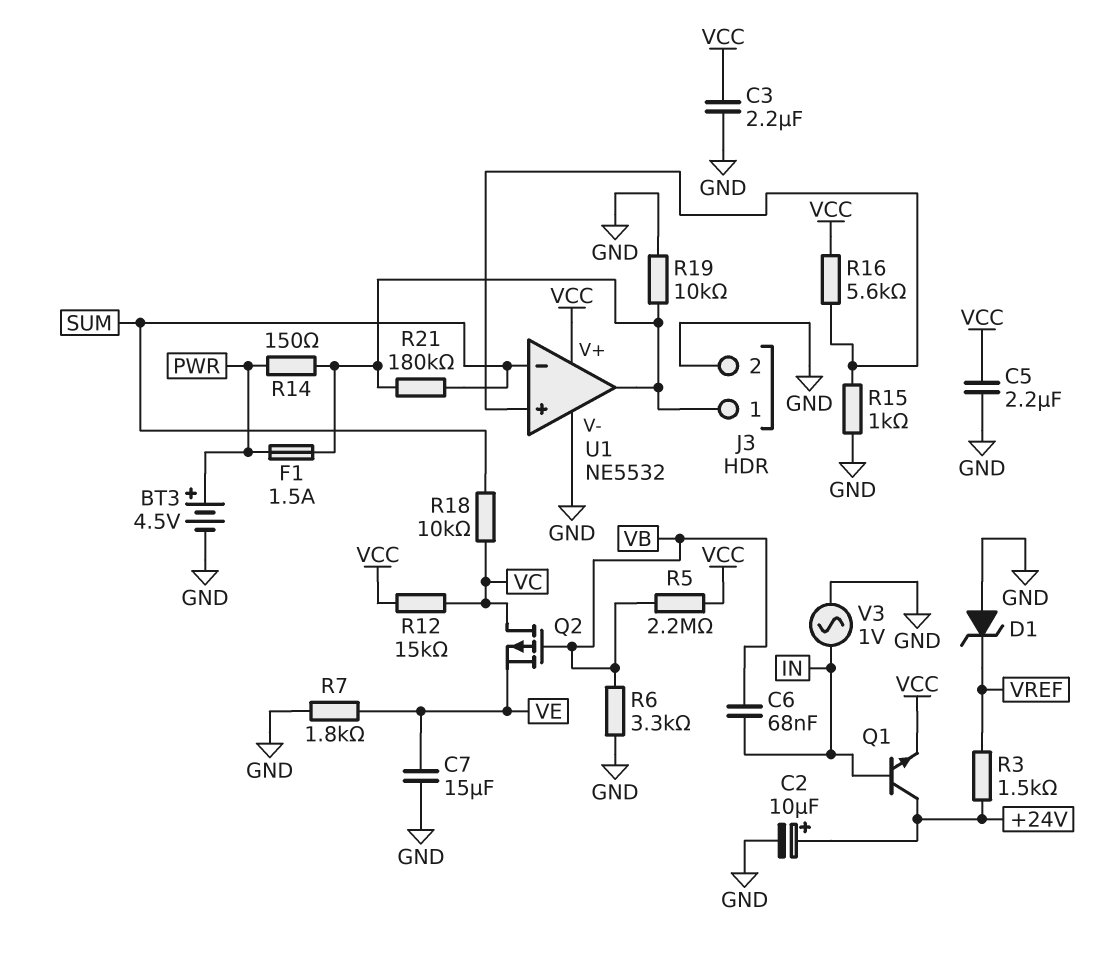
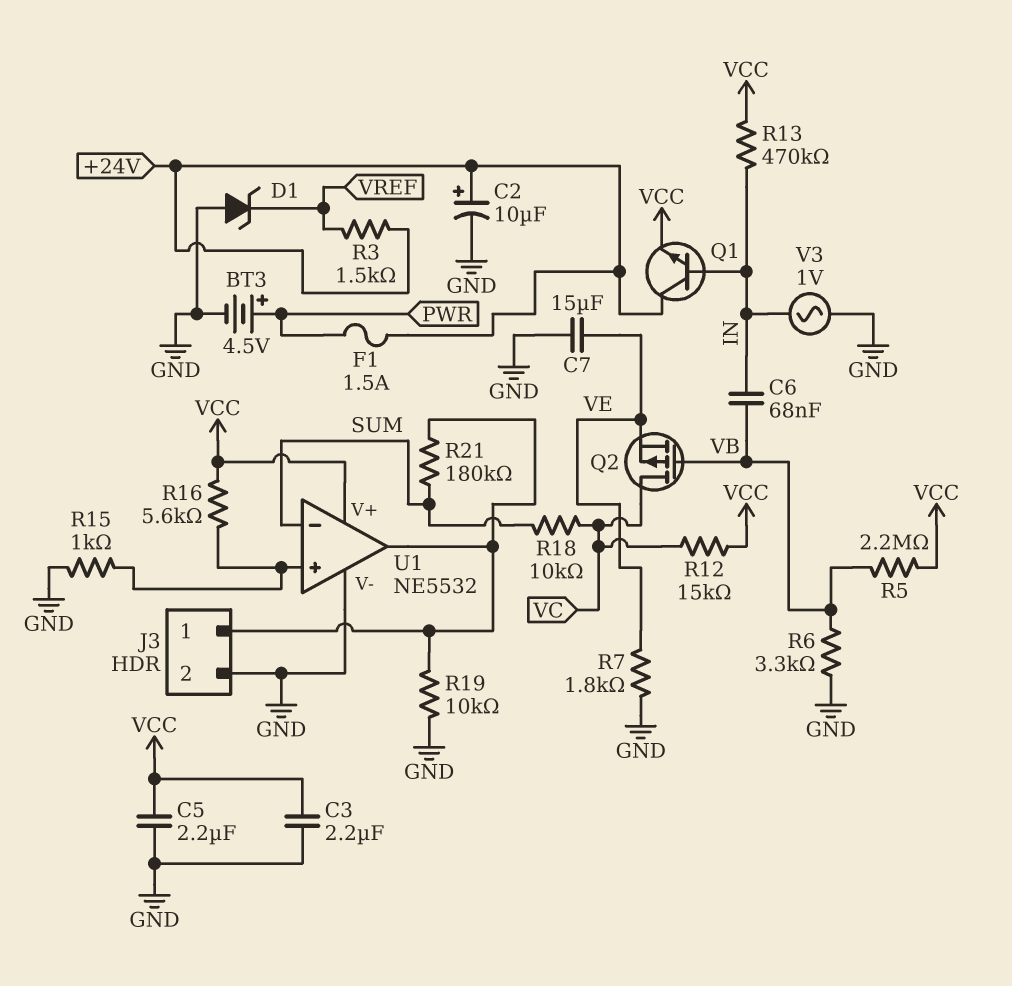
F1: 1.5A (J3/1, PWR) -> 1.5A (+24V, PWR)
R13: none -> 470k (IN, VCC)
R14: 150 (J3/1, PWR) -> none

